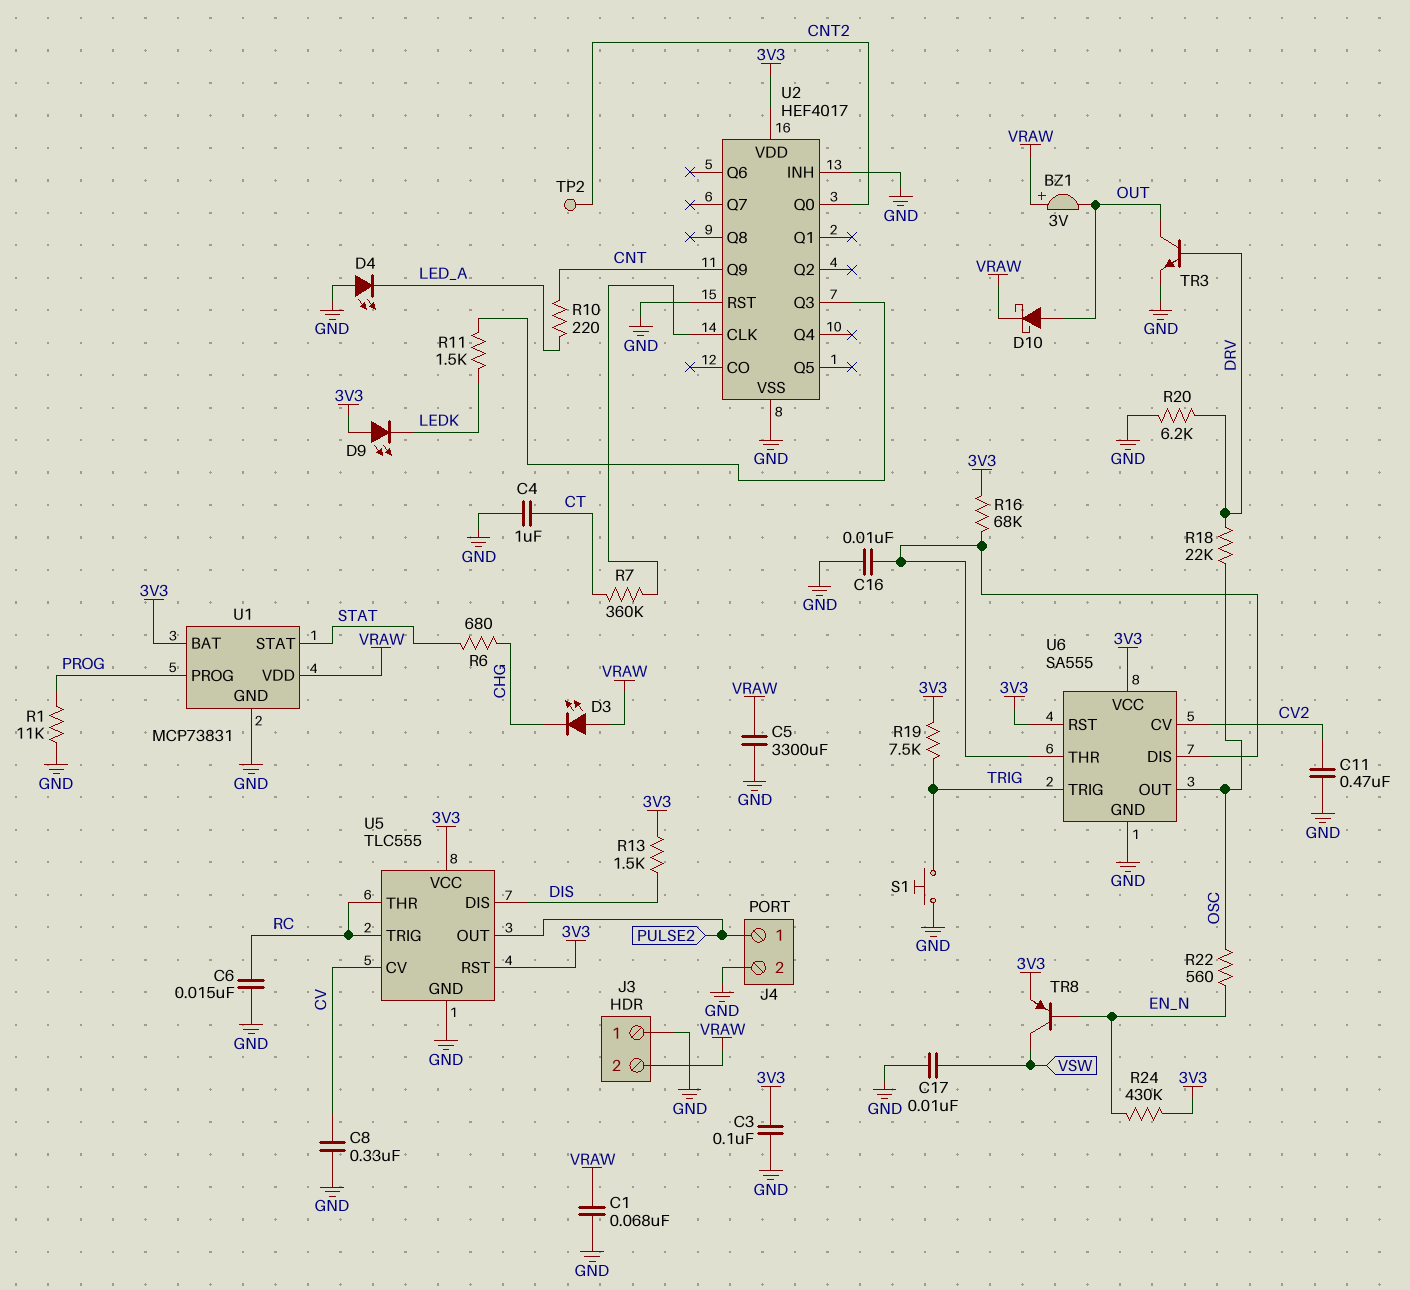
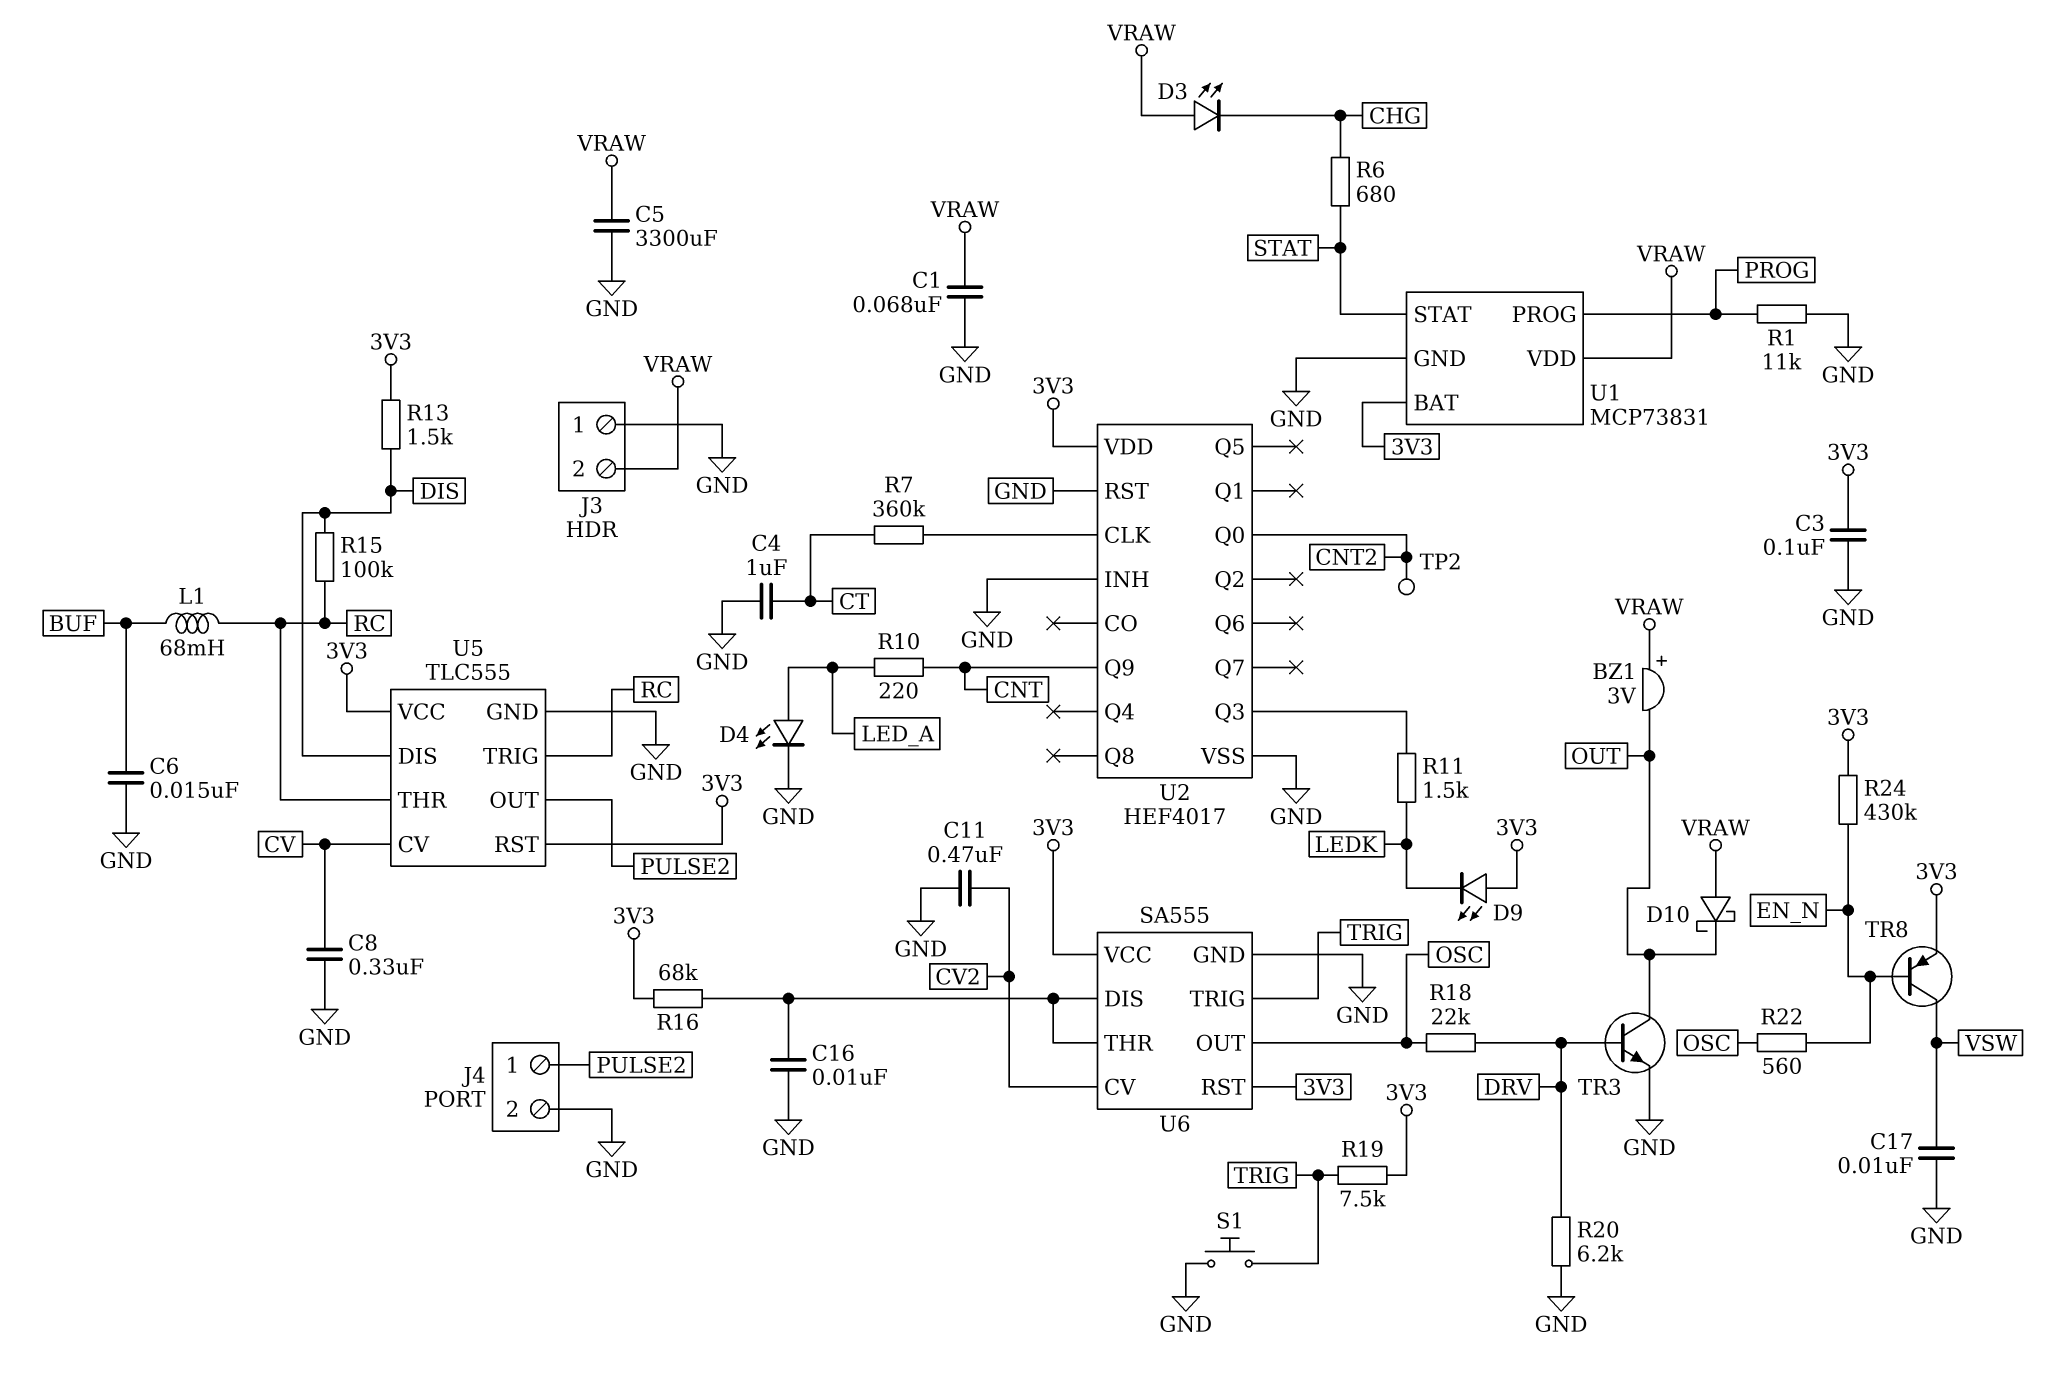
C6: 15nF (GND, RC) -> 15nF (BUF, GND)
D4: LED (A GND, K LED_A) -> LED (A LED_A, K GND)
D10: schottky (A OUT, K VRAW) -> schottky (A VRAW, K OUT)
L1: none -> 68mH (BUF, RC)
R15: none -> 100k (DIS, RC)

